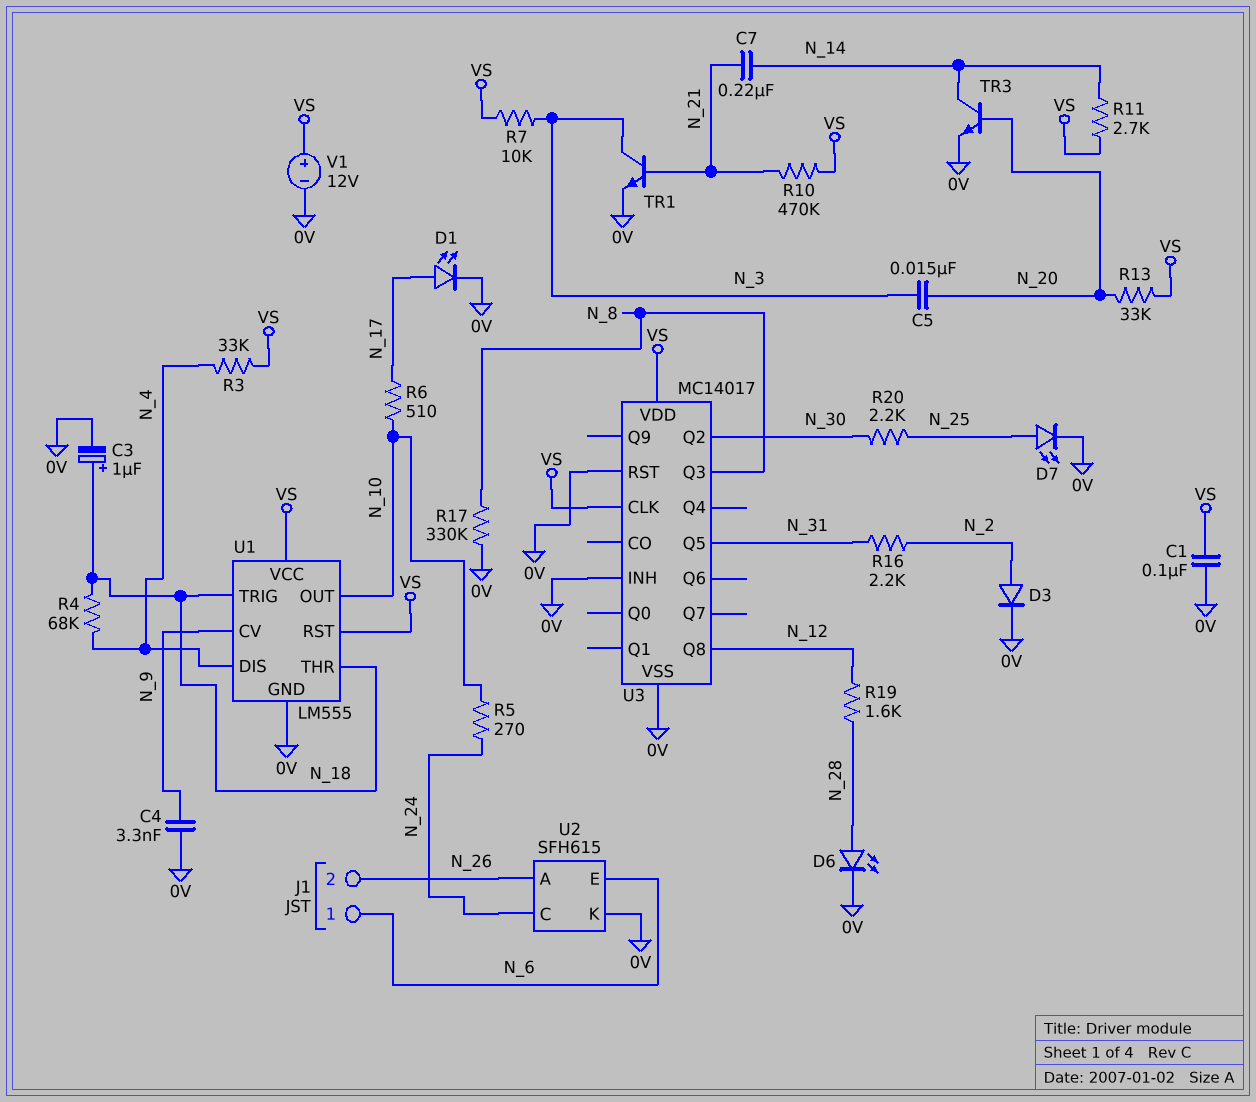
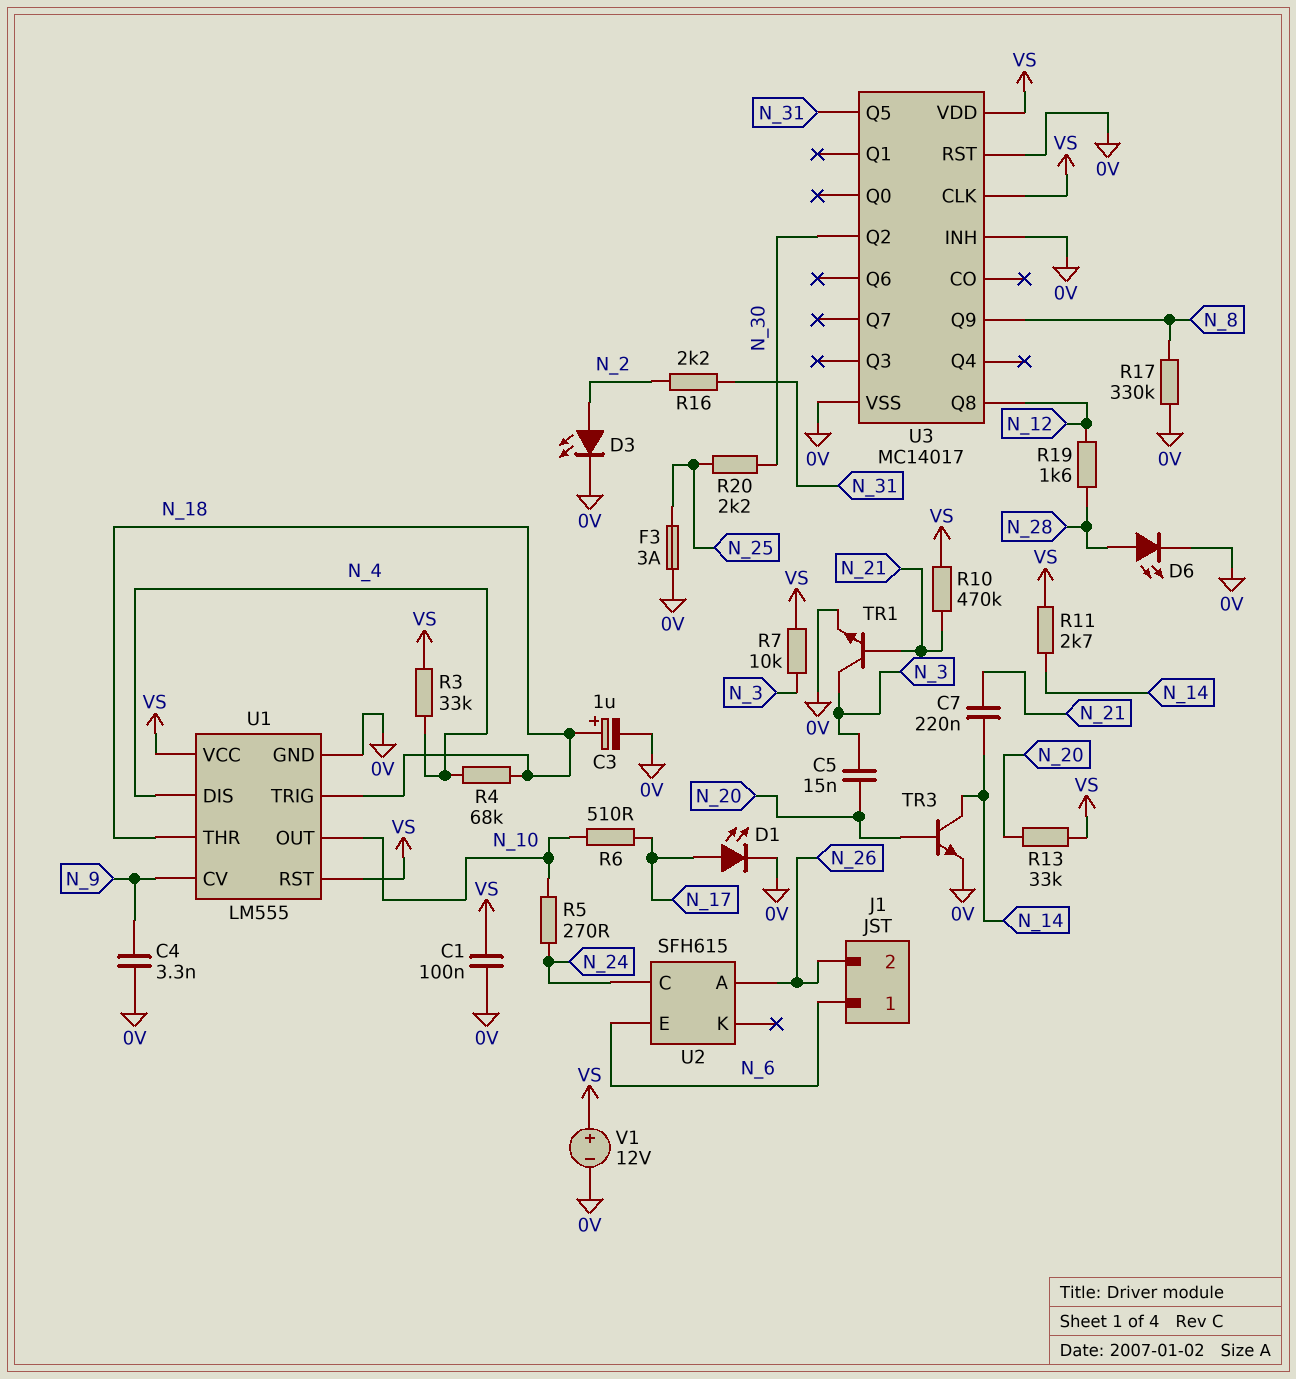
D3: diode (A N_2, K 0V) -> LED (A N_2, K 0V)
D7: LED (A N_25, K 0V) -> none
F3: none -> 3A (0V, N_25)
U2 pin K: 0V -> none
U3 pin Q3: N_8 -> none
U3 pin Q9: none -> N_8

